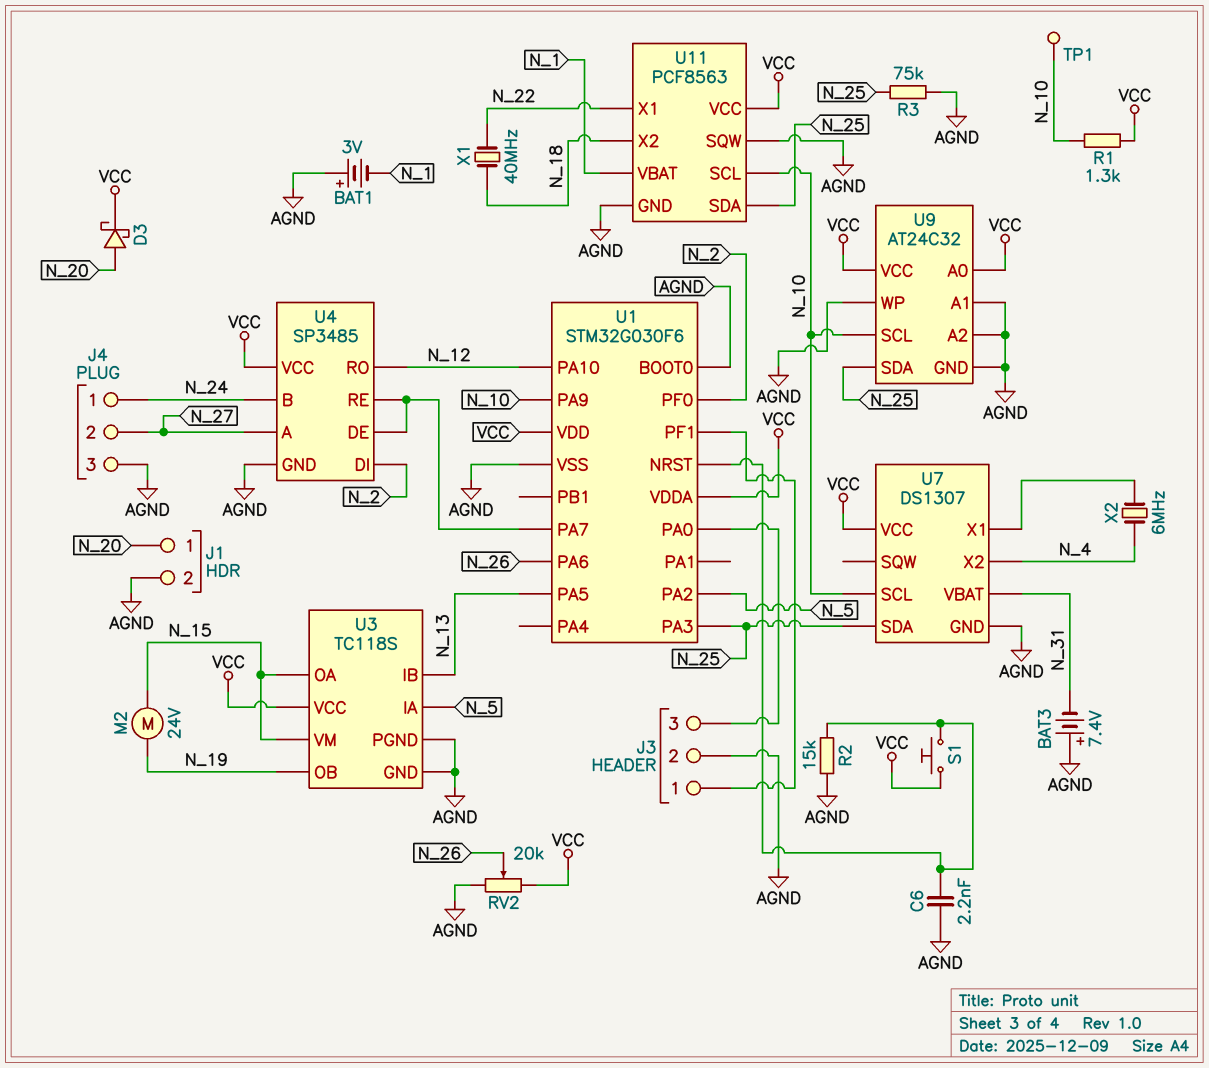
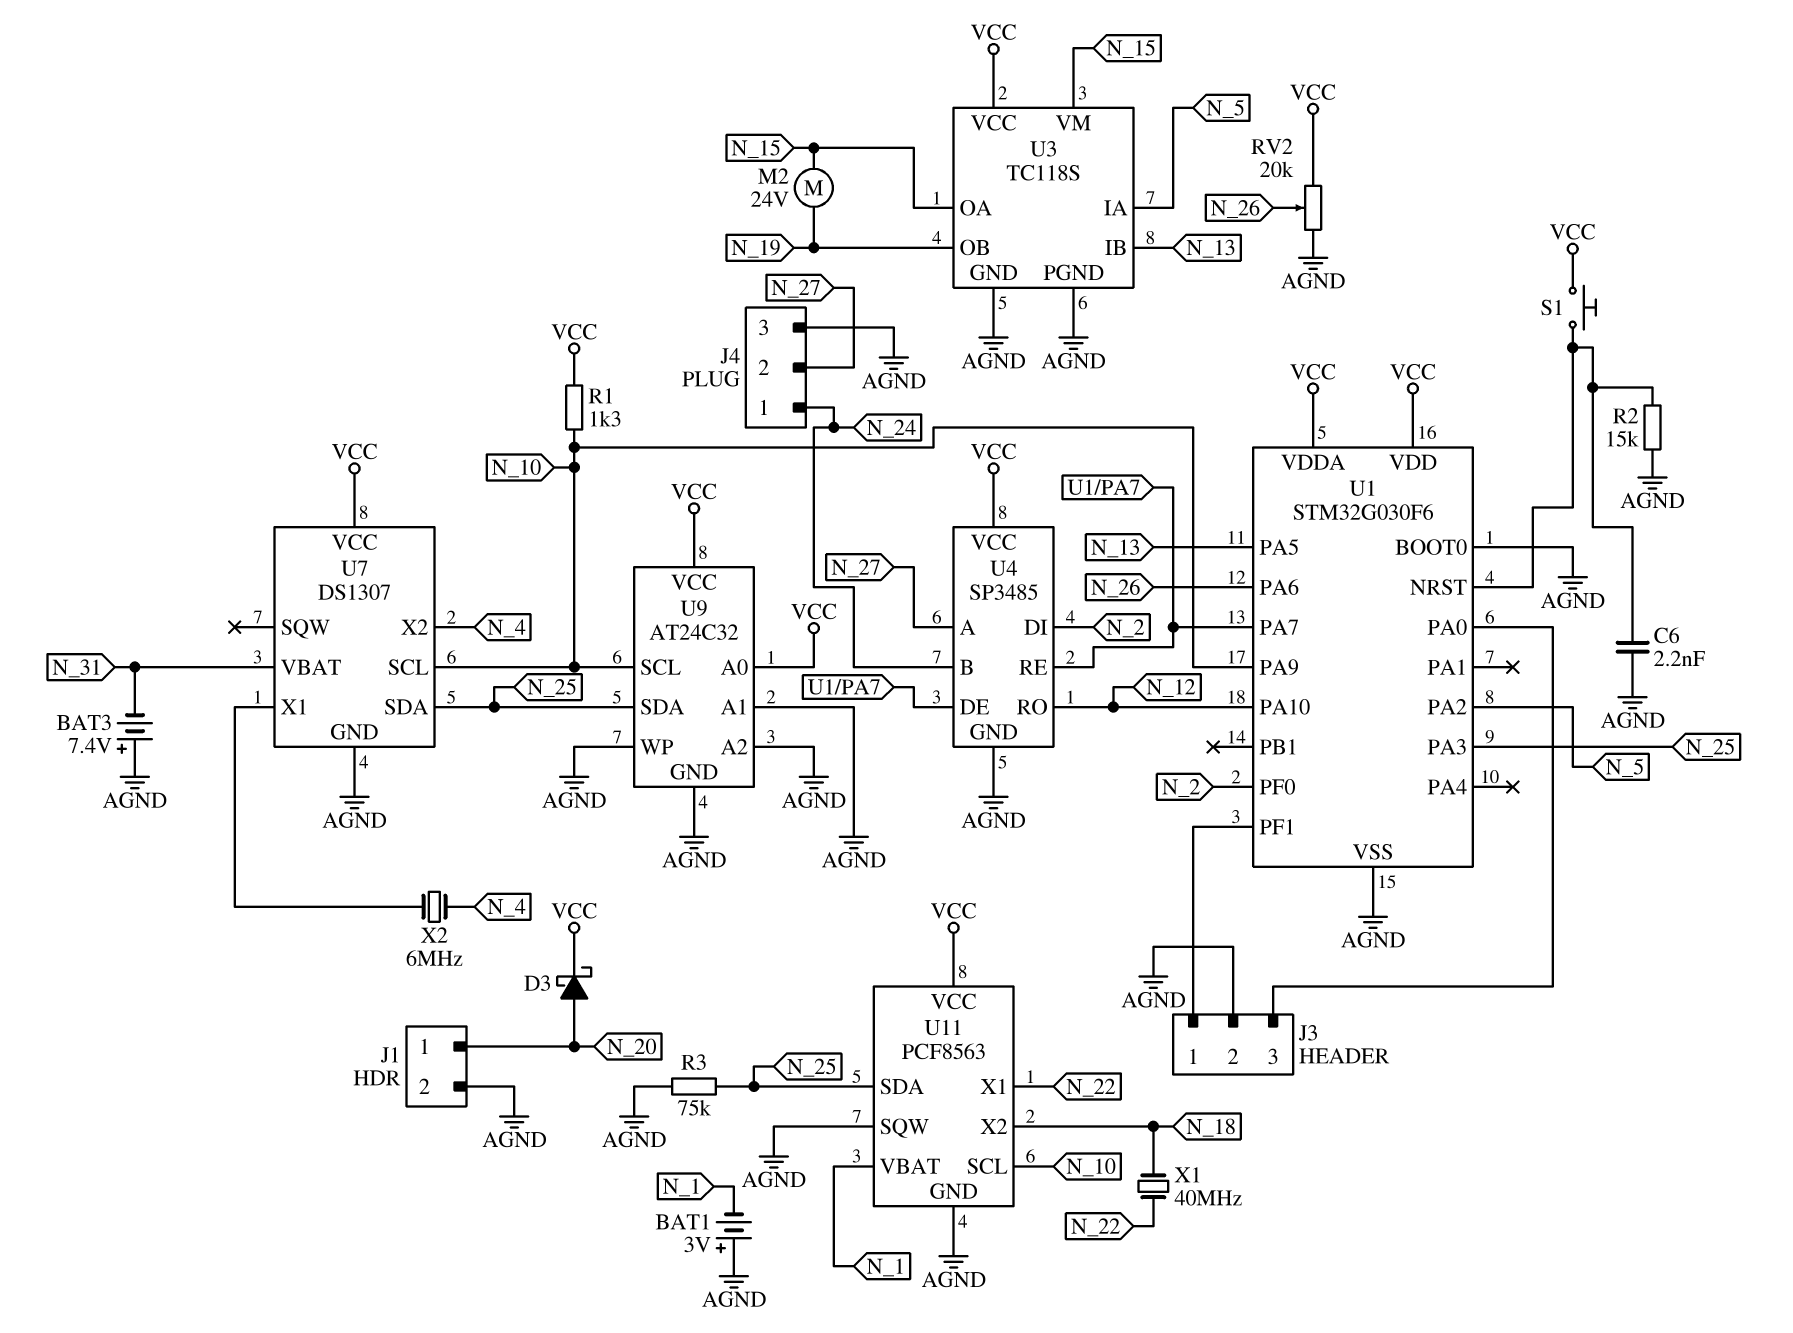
TP1: test point (N_10) -> none

